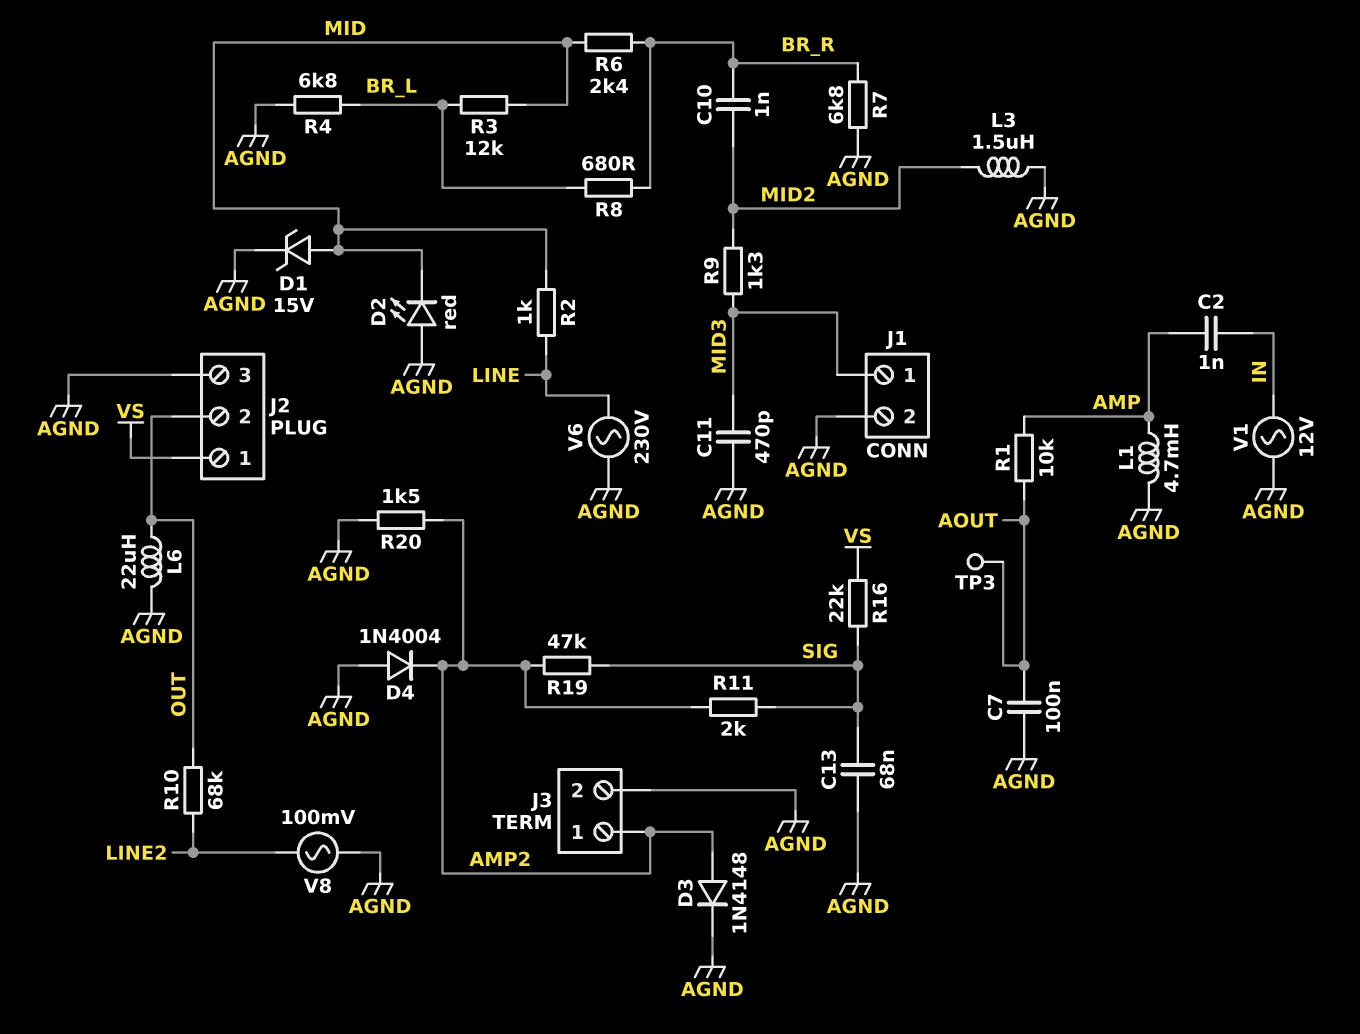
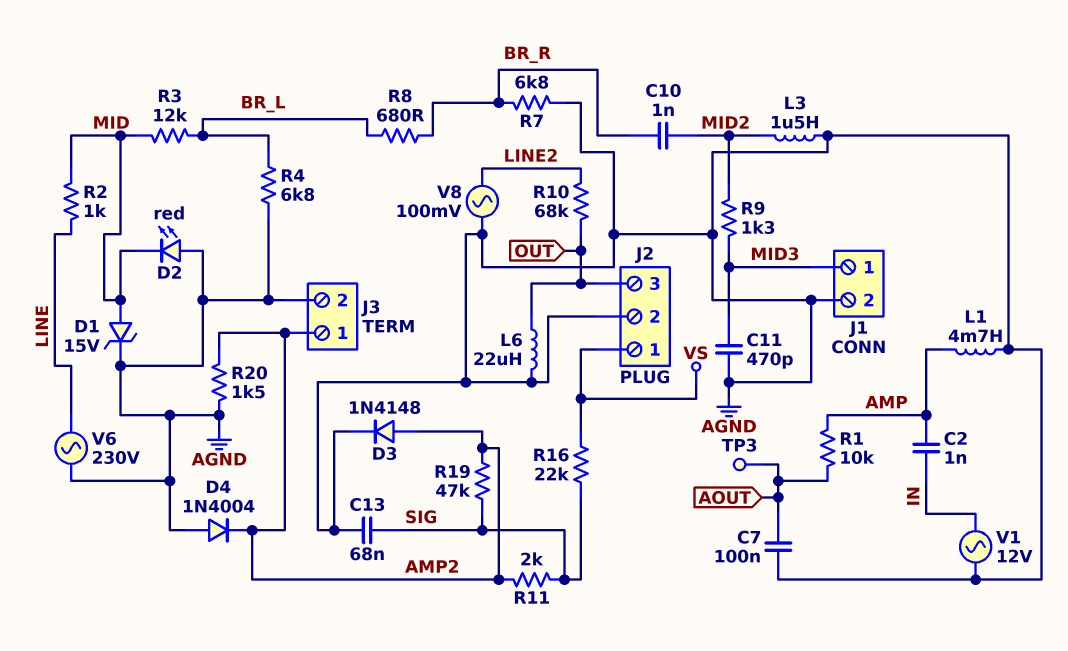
J2 pin 2: OUT -> AGND
J2 pin 3: AGND -> OUT
R6: 2.4k (BR_R, MID) -> none

